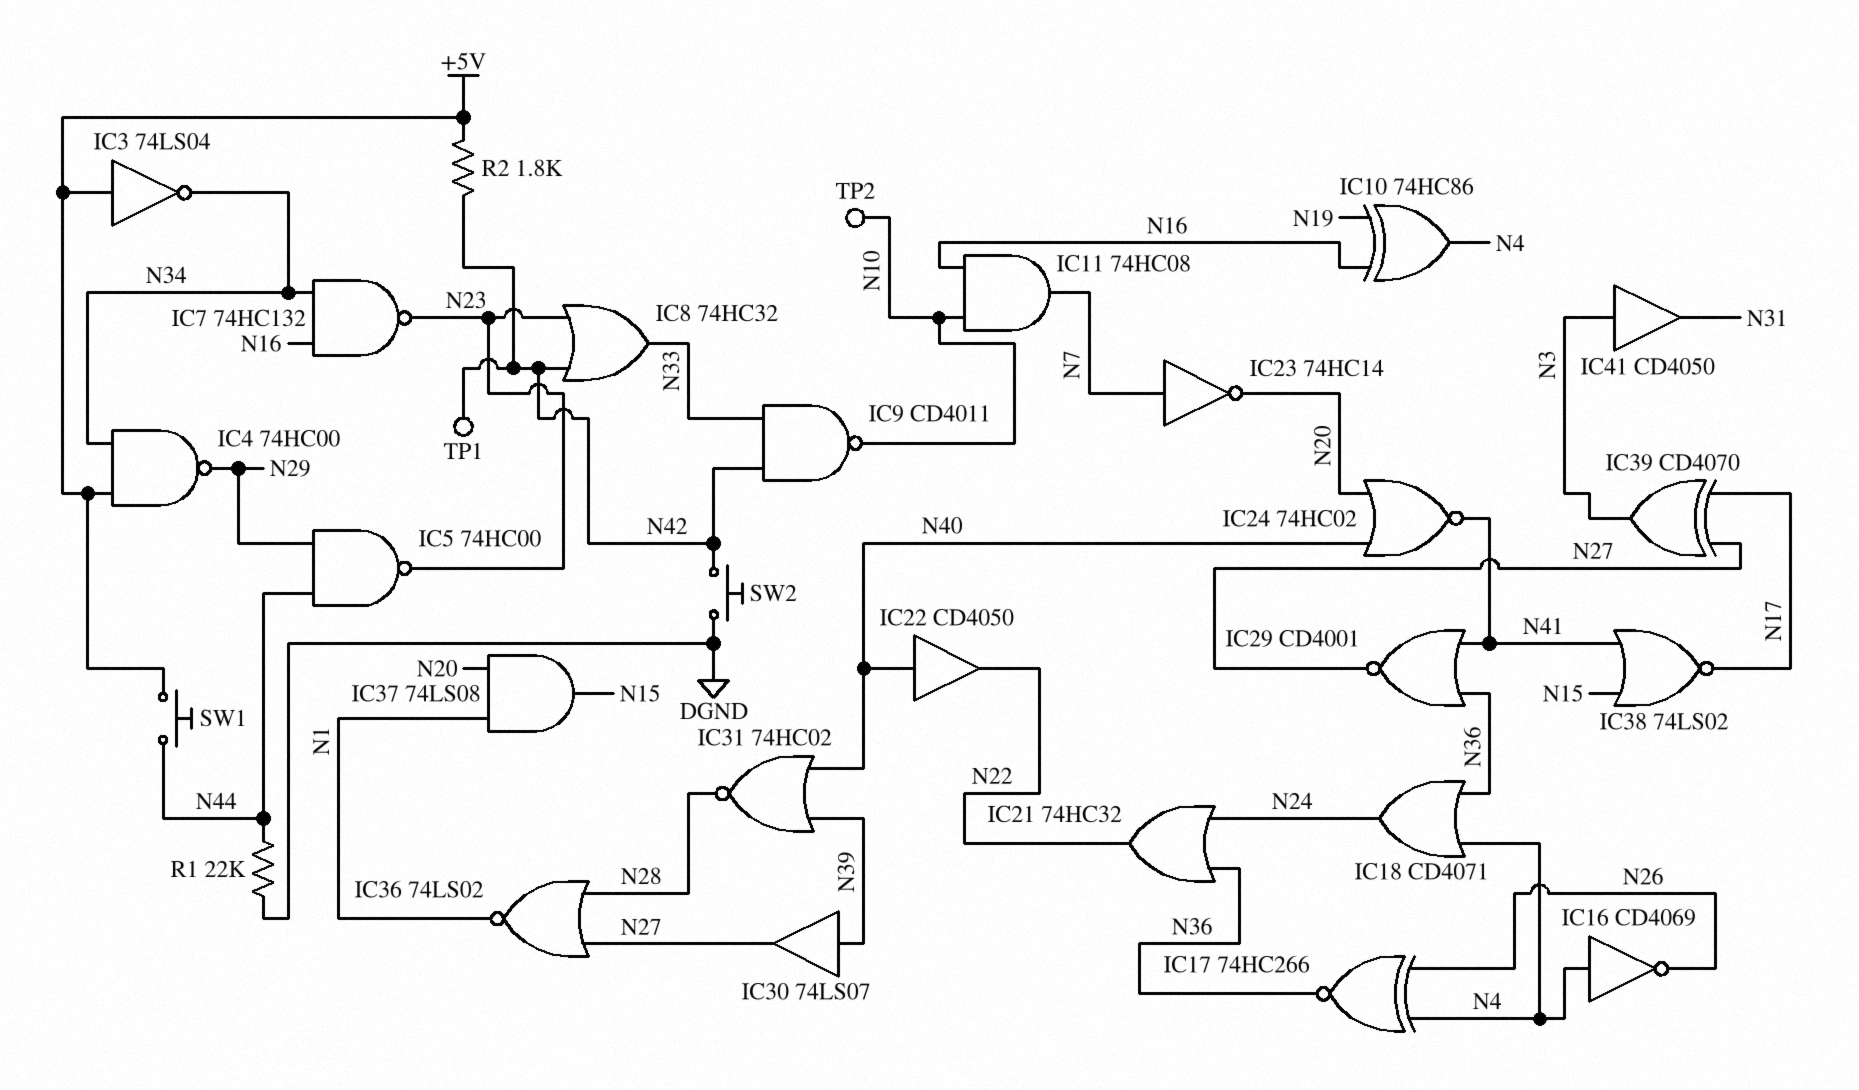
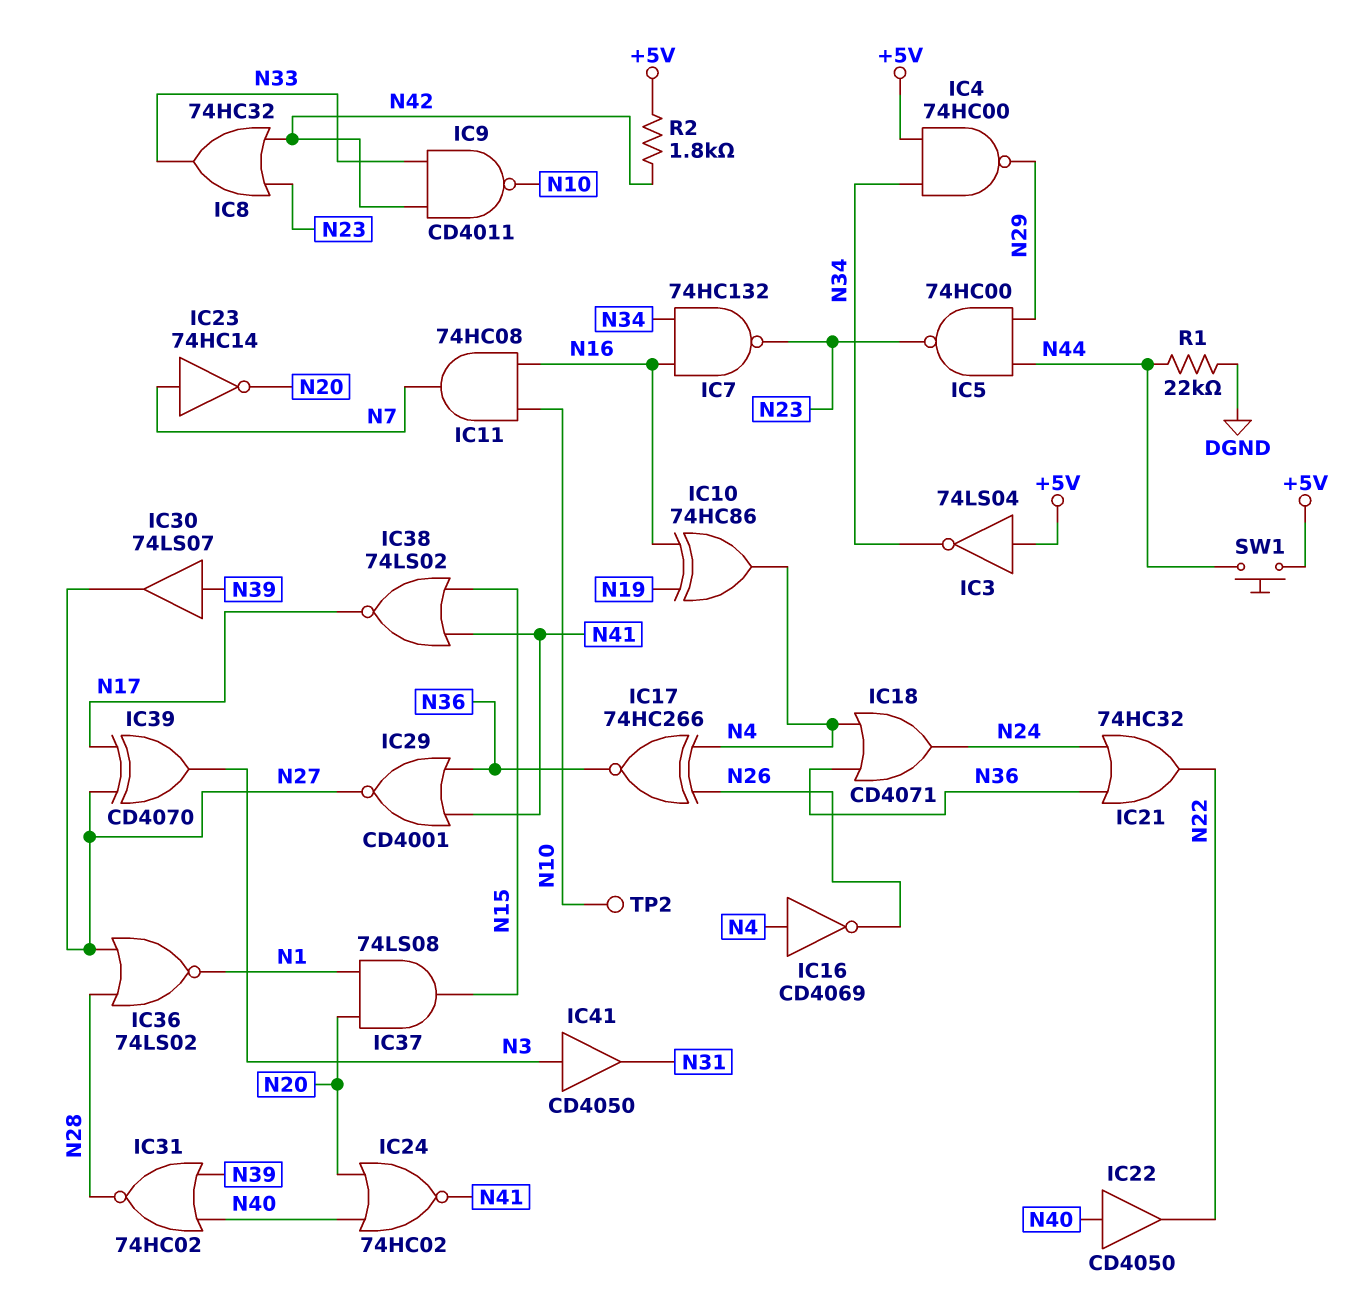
SW2: button (DGND, N42) -> none
TP1: test point (N42) -> none

